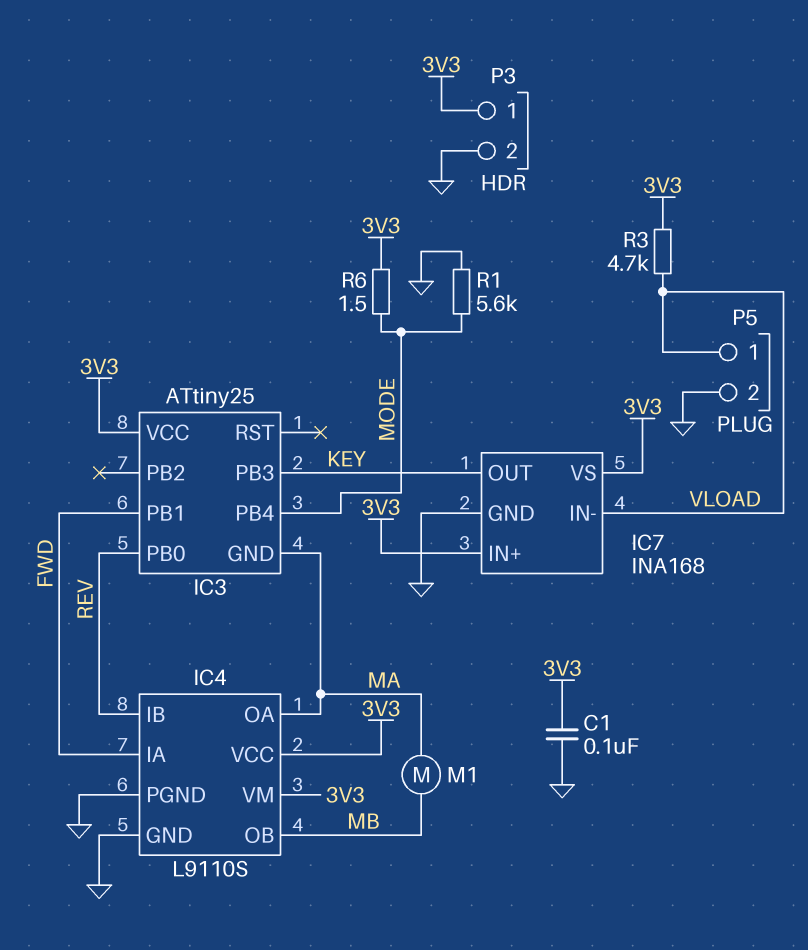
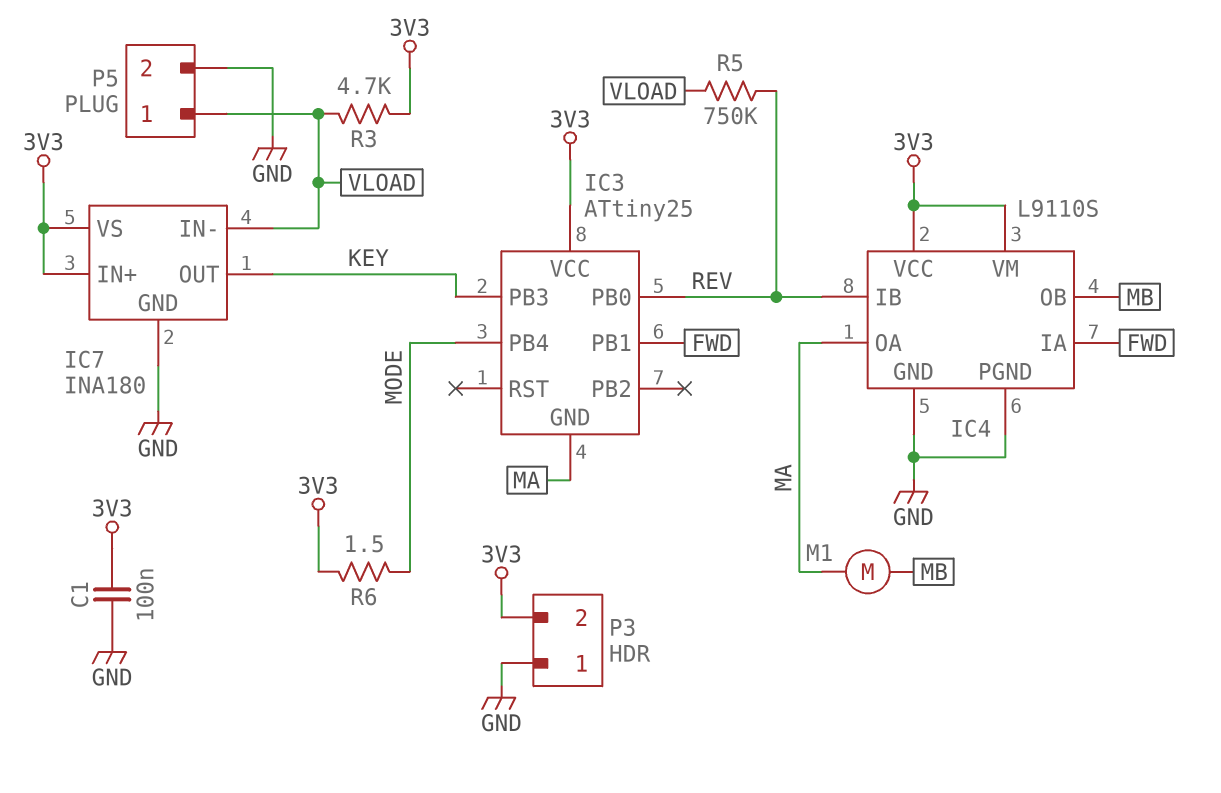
IC7: INA168 -> INA180
P3 pin 1: 3V3 -> GND
P3 pin 2: GND -> 3V3
R1: 5.6k (GND, MODE) -> none
R5: none -> 750k (REV, VLOAD)

